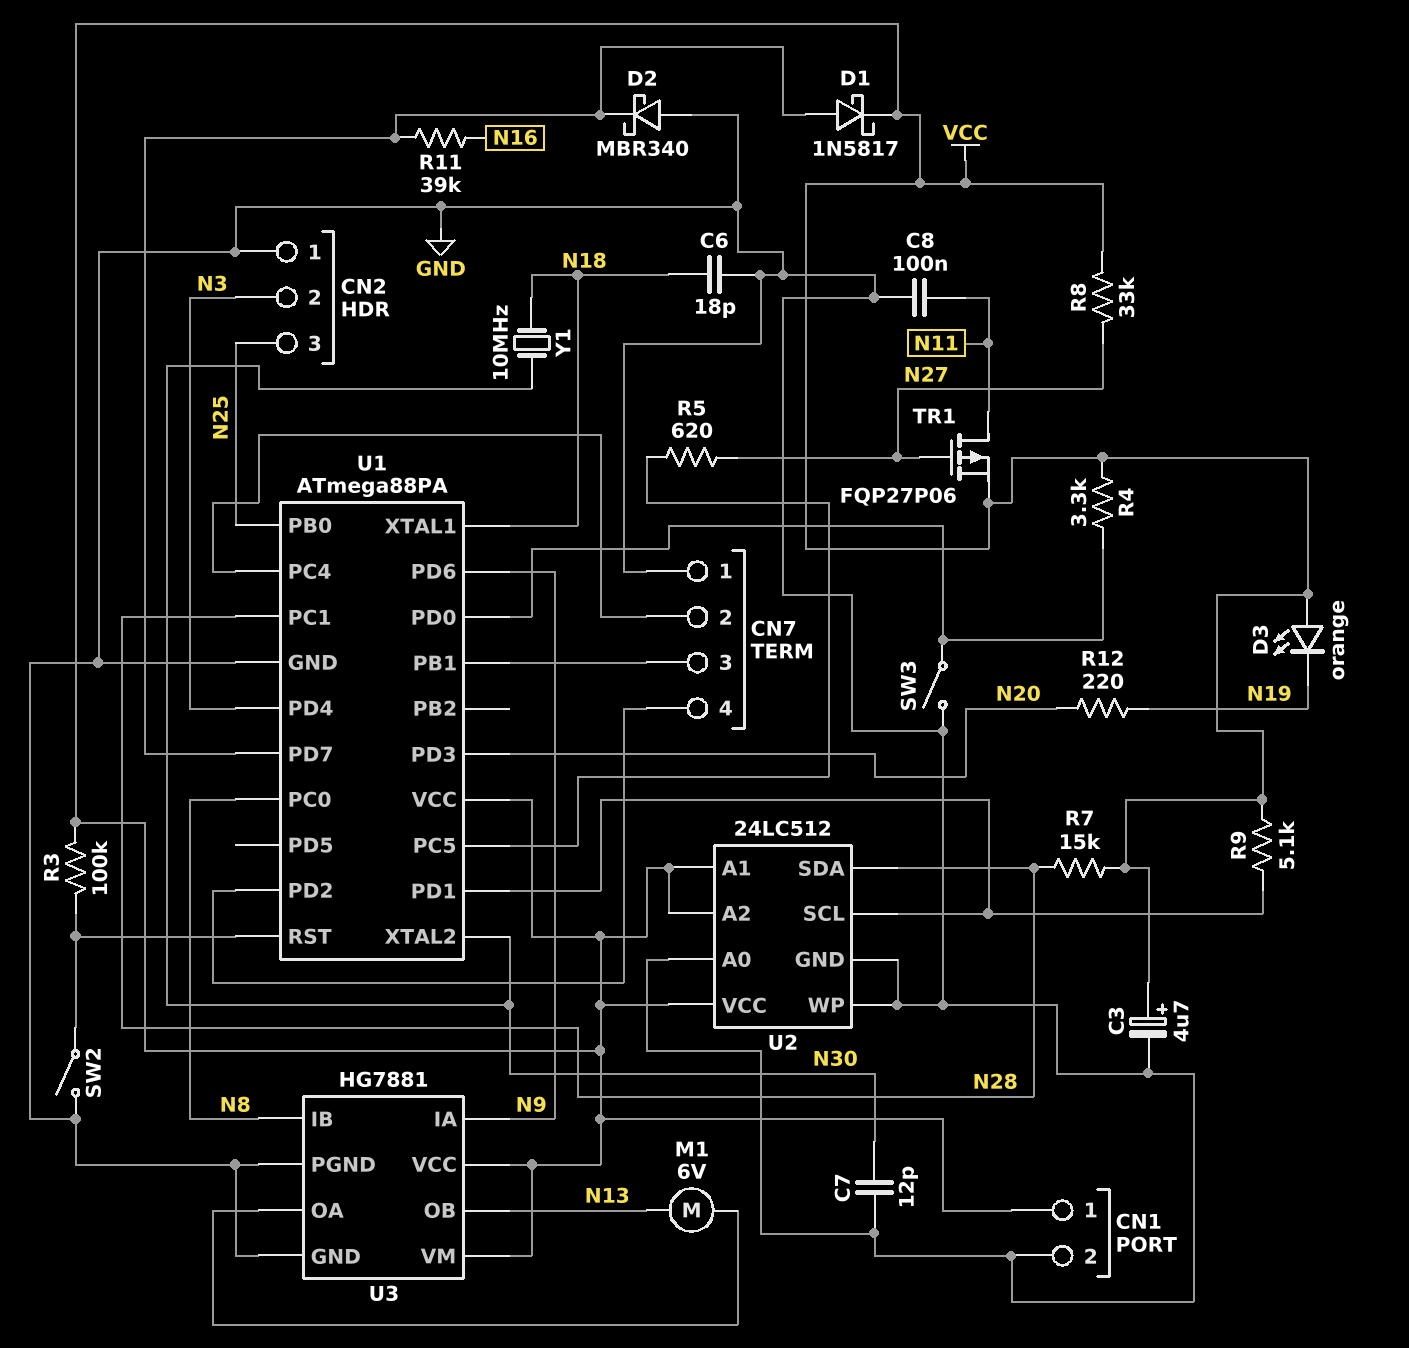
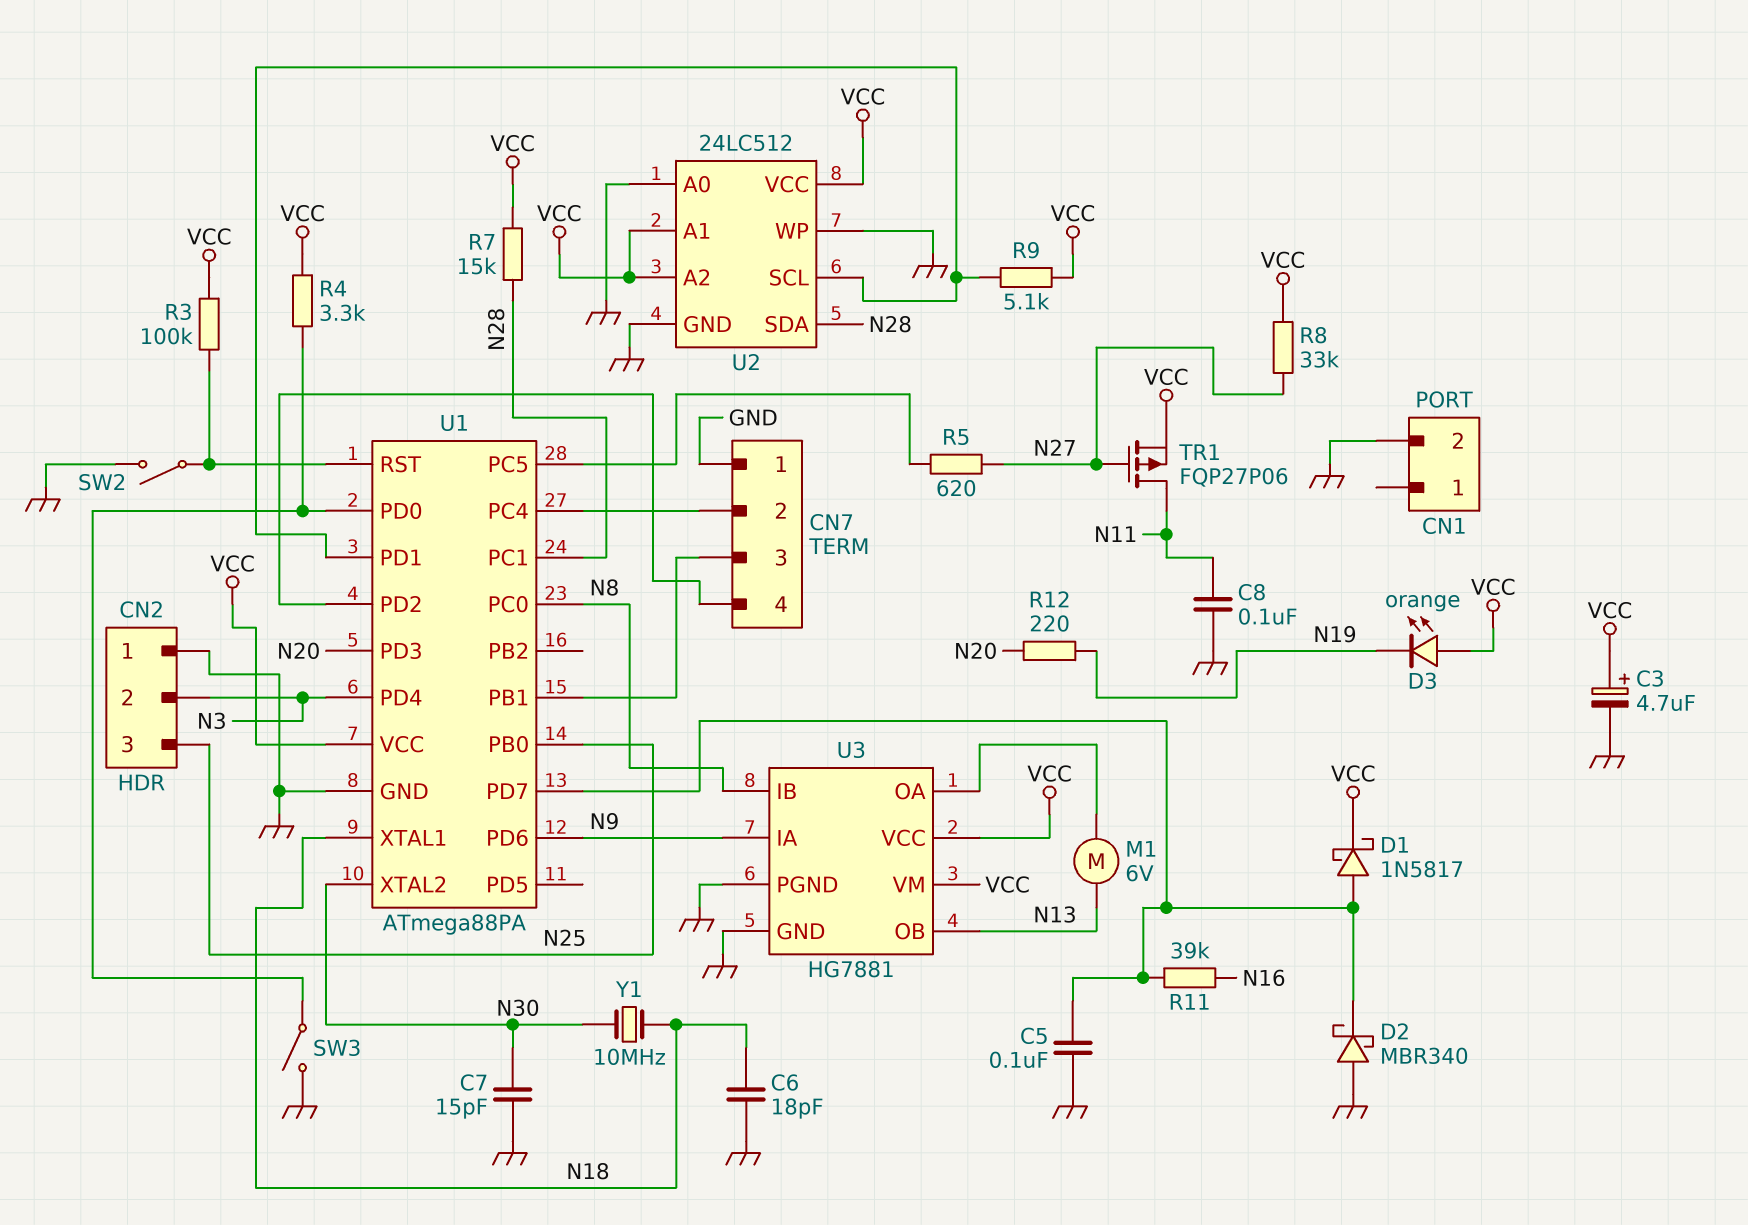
C5: none -> 100nF (GND, U1/PD7)
C7: 12pF (GND, N30) -> 15pF (GND, N30)
CN1 pin 1: VCC -> none

